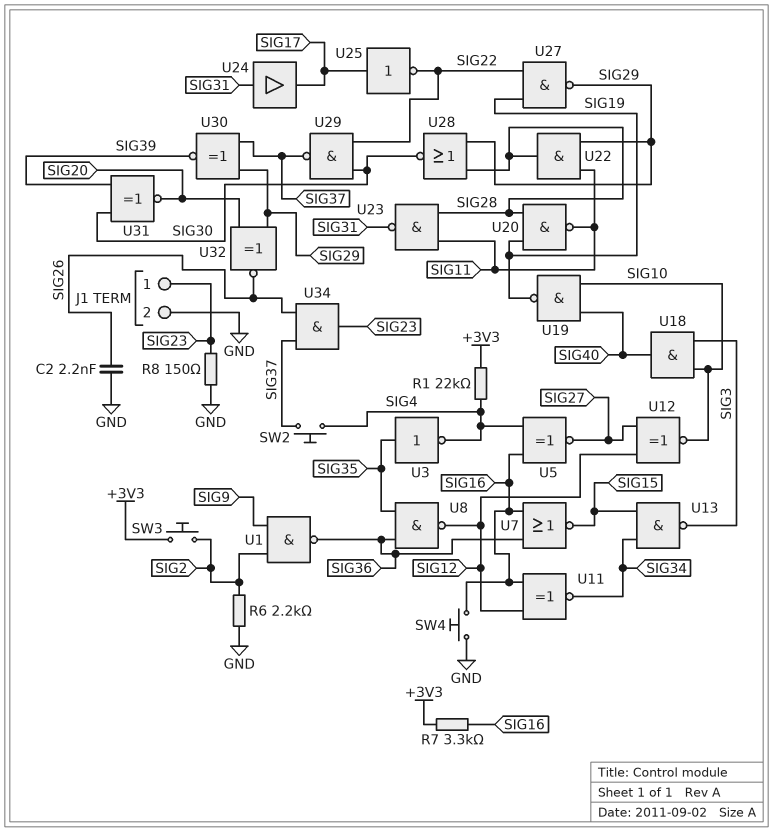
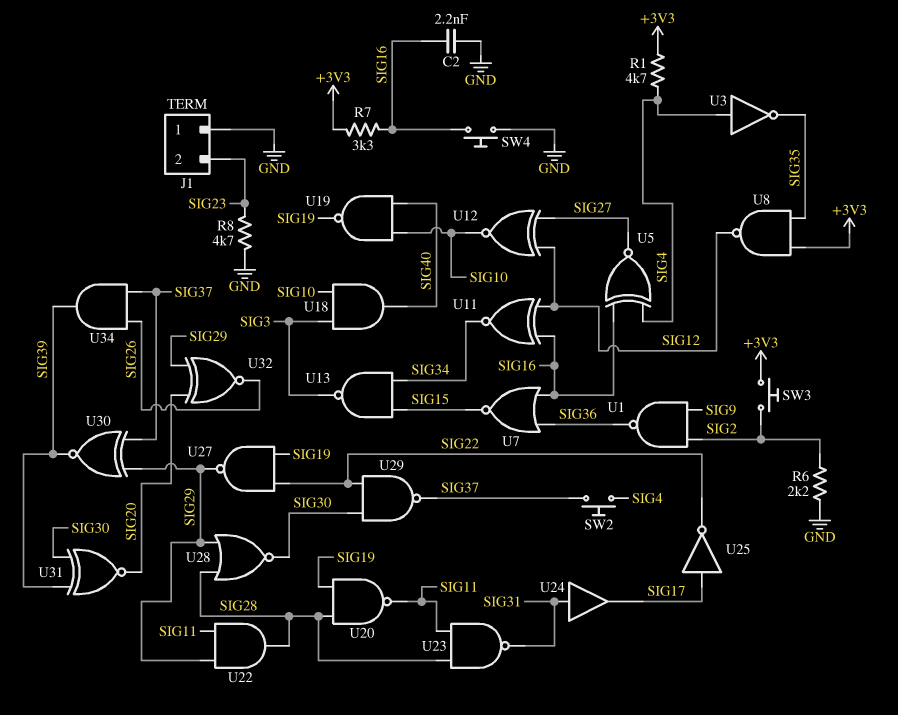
C2: 2.2nF (GND, SIG26) -> 2.2nF (GND, SIG16)
J1 pin 1: SIG23 -> GND
J1 pin 2: GND -> SIG23
R1: 22k (+3V3, SIG4) -> 4.7k (+3V3, SIG4)
R8: 150 (GND, SIG23) -> 4.7k (GND, SIG23)
U3: NOT (in SIG35, out SIG4) -> NOT (in SIG4, out SIG35)
U8: NAND (in SIG35, in SIG36, out SIG12) -> NAND (in +3V3, in SIG35, out SIG12)
U34: AND (in SIG26, in SIG37, out SIG23) -> AND (in SIG26, in SIG37, out SIG39)

